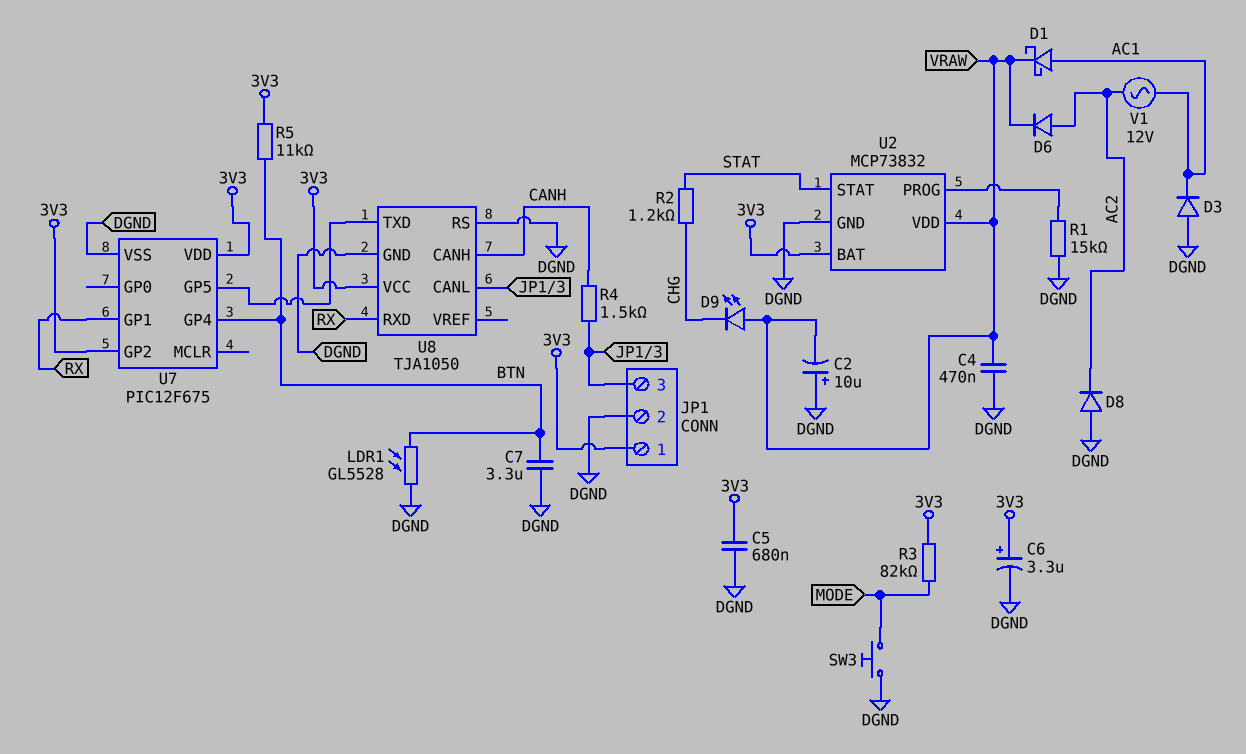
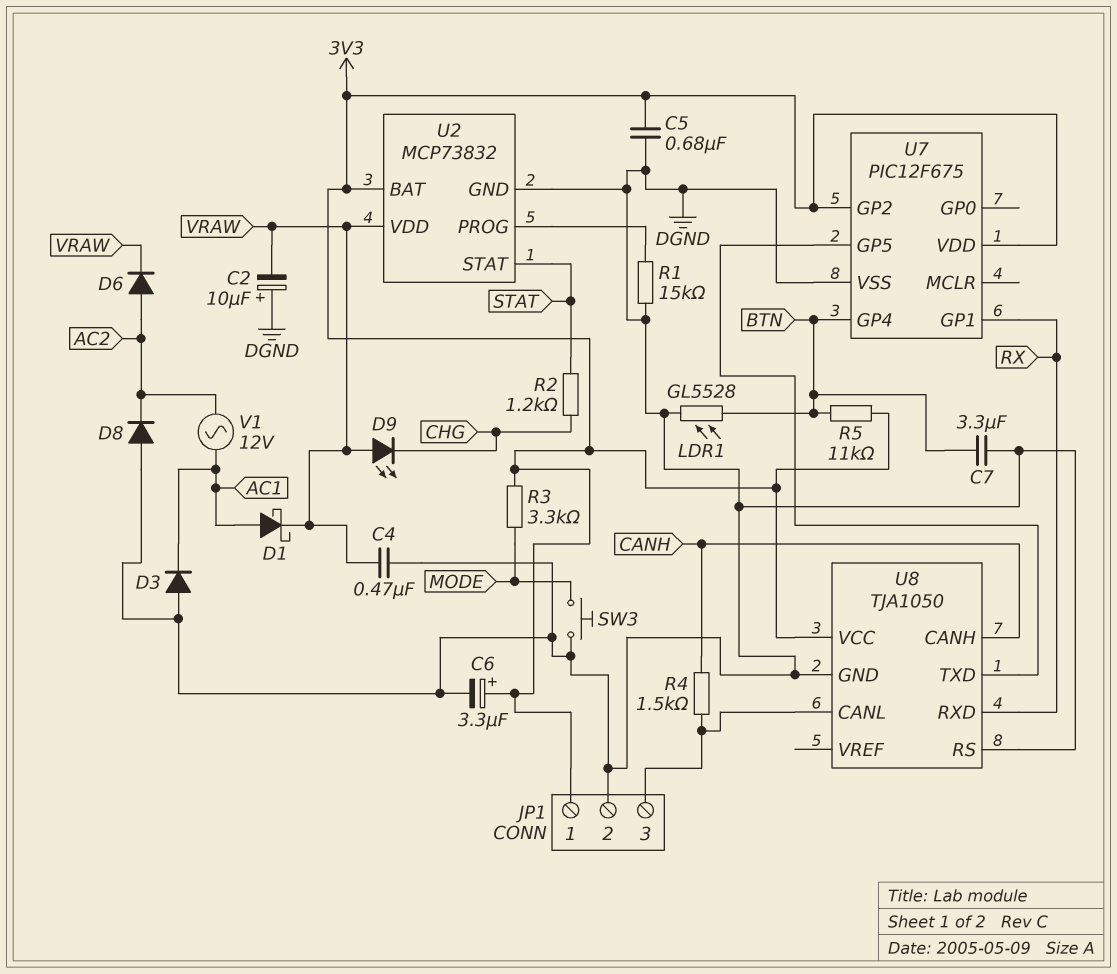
R3: 82k (3V3, MODE) -> 3.3k (3V3, MODE)

